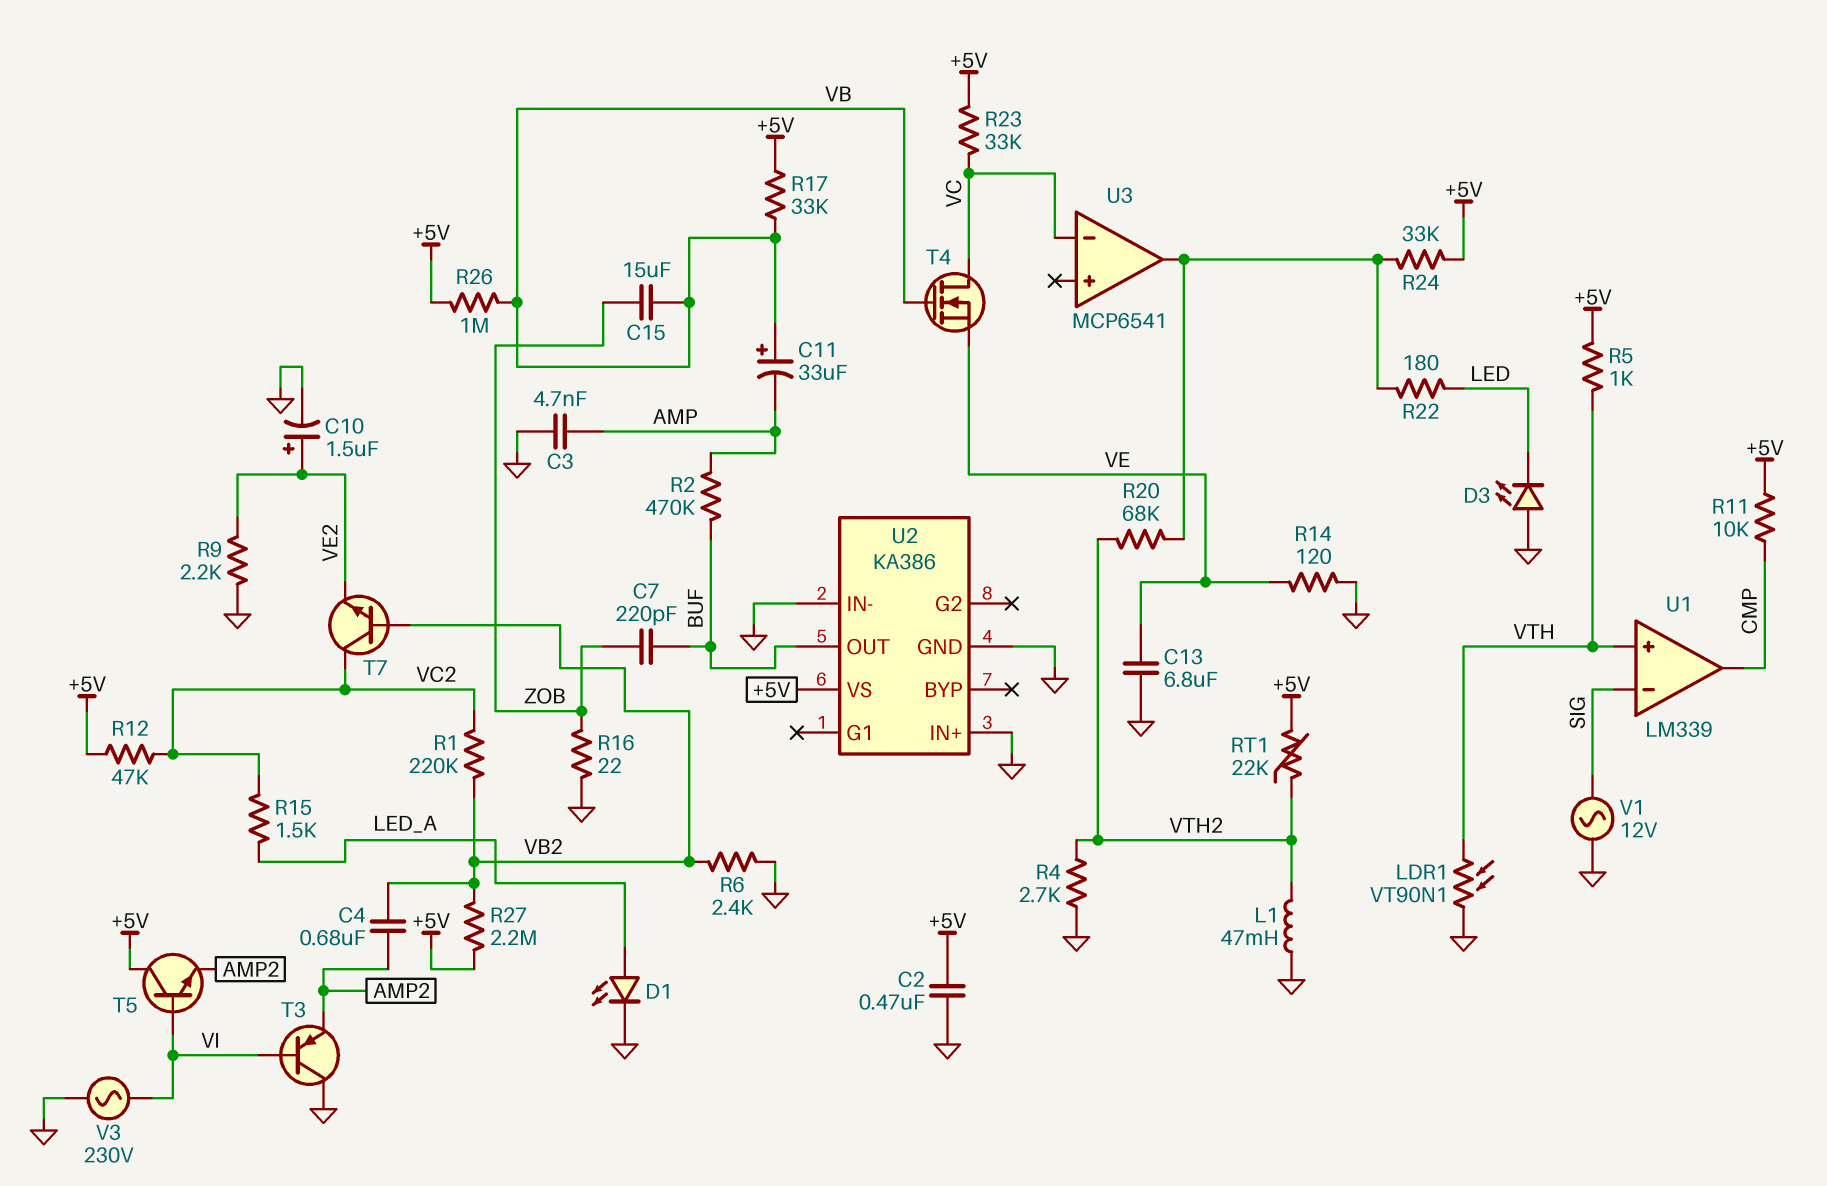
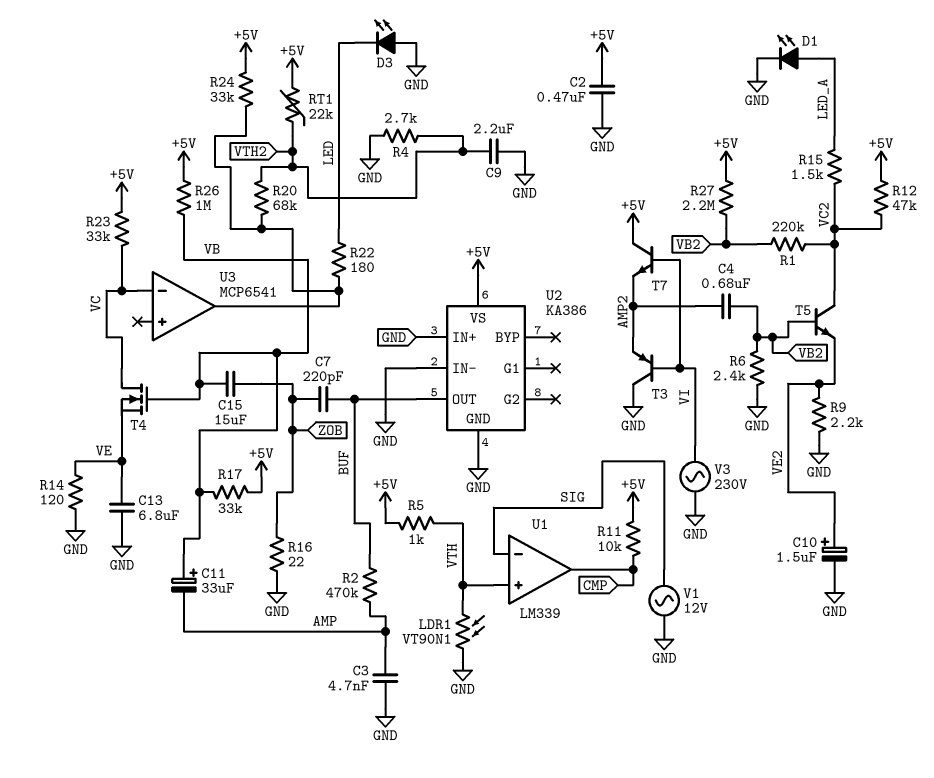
C9: none -> 2.2uF (GND, VTH2)
L1: 47mH (GND, VTH2) -> none
T5: NPN (B VI, C +5V, E AMP2) -> NPN (B VB2, C VC2, E VE2)
T7: NPN (B VB2, C VC2, E VE2) -> NPN (B VI, C +5V, E AMP2)

